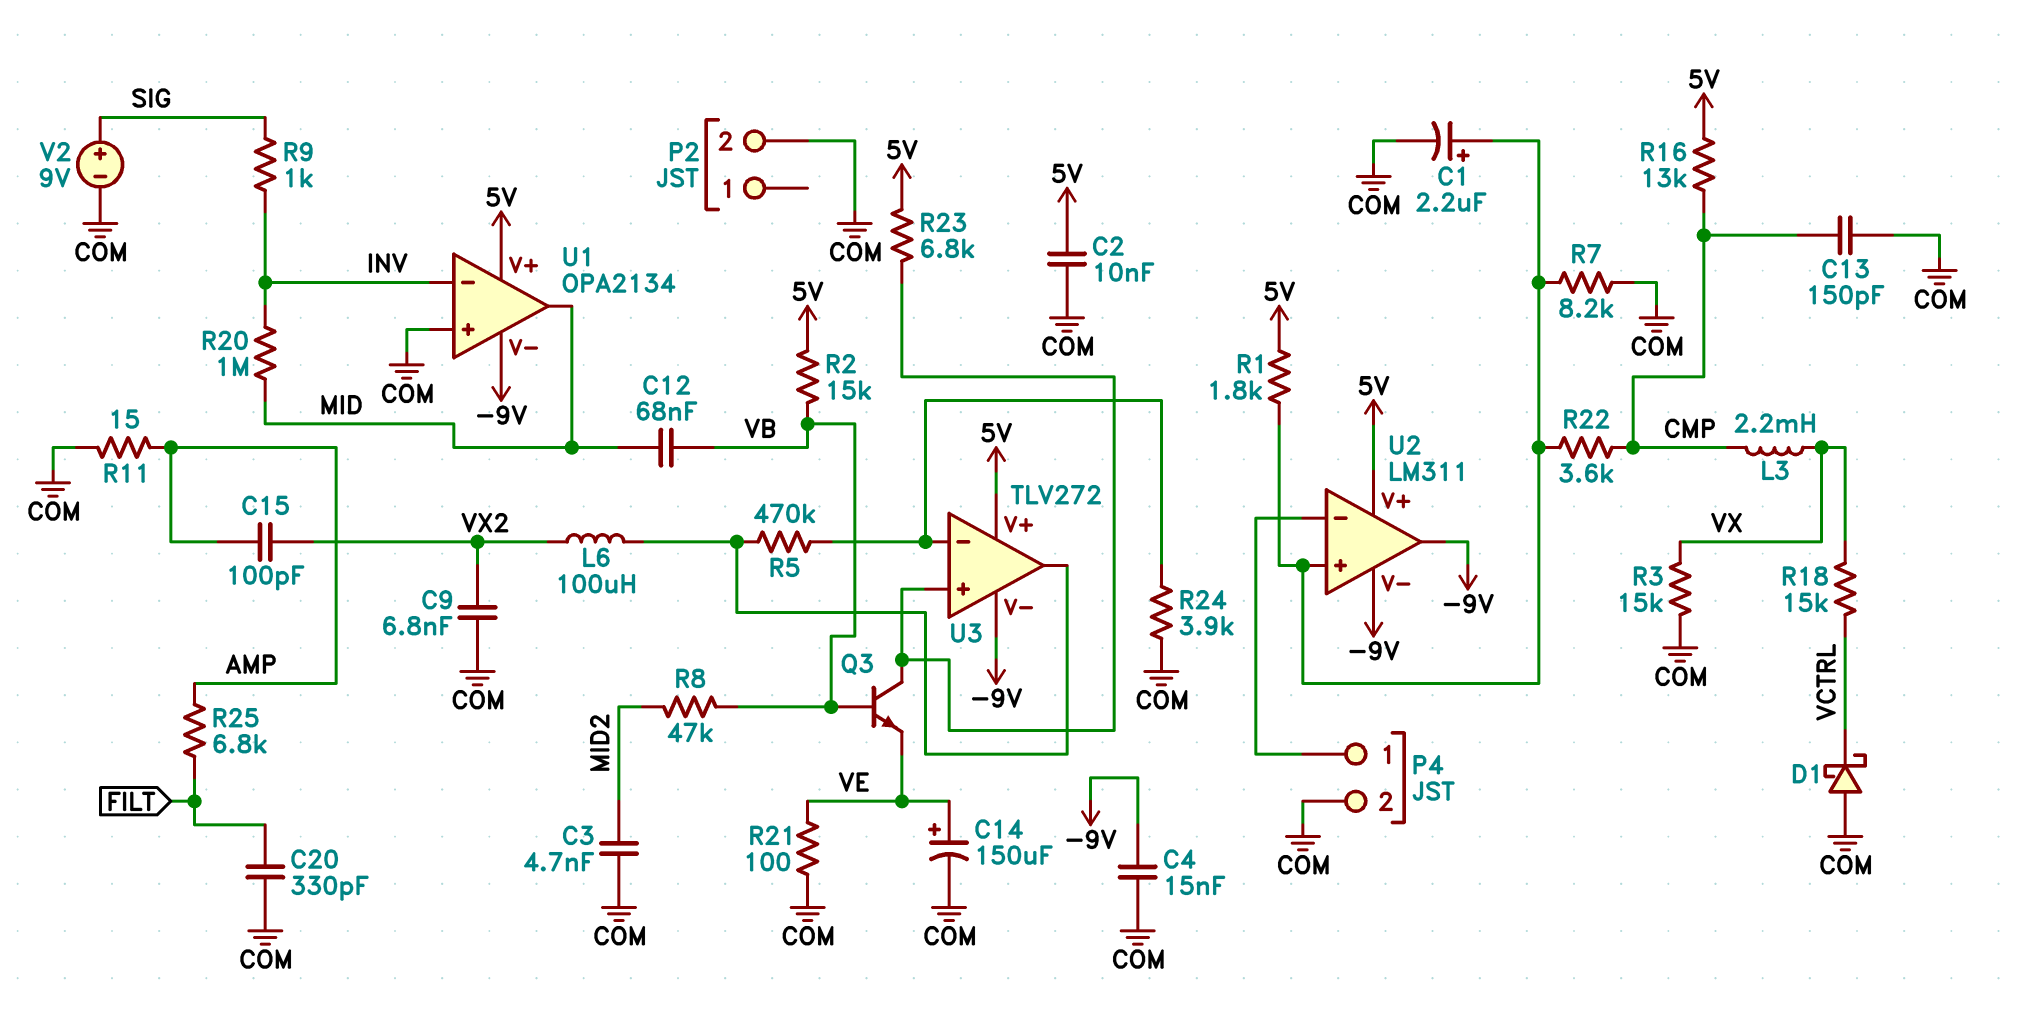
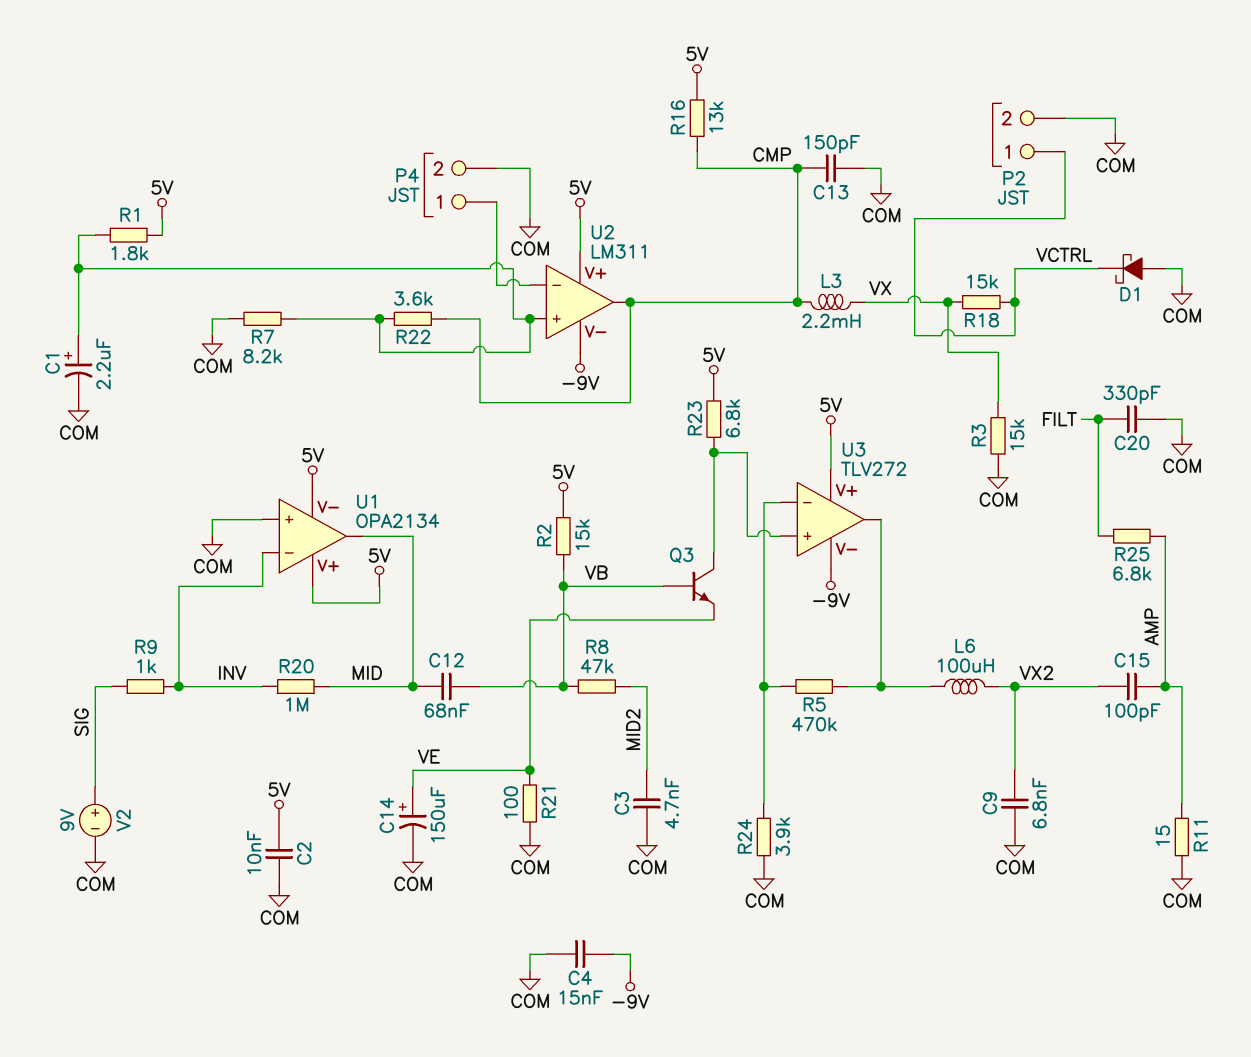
P2 pin 1: none -> VCTRL
U1 pin V-: -9V -> 5V
U2 pin out: -9V -> CMP

